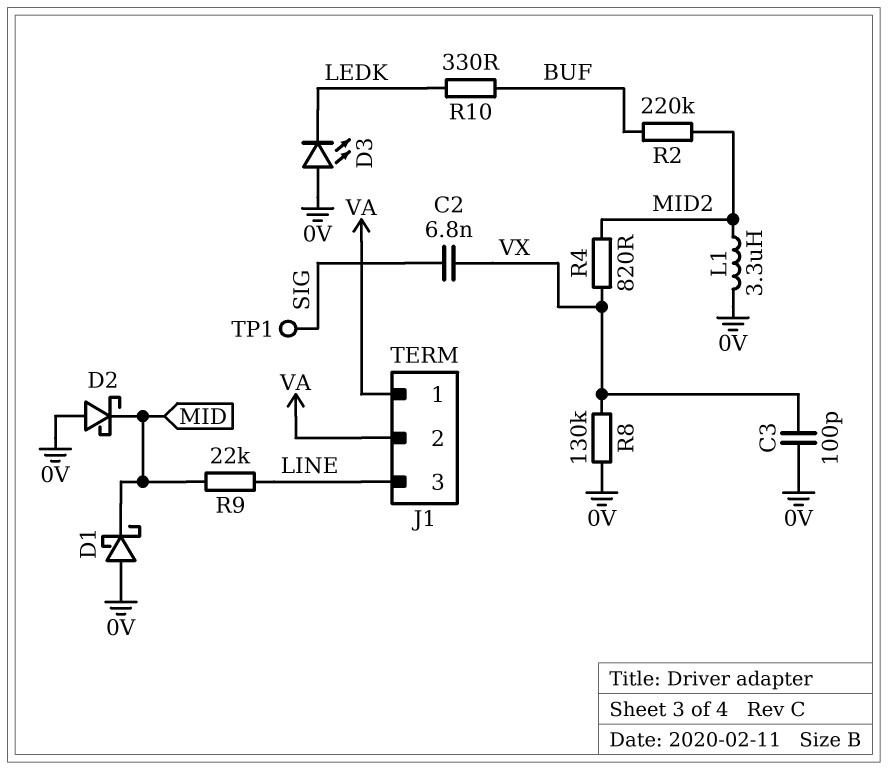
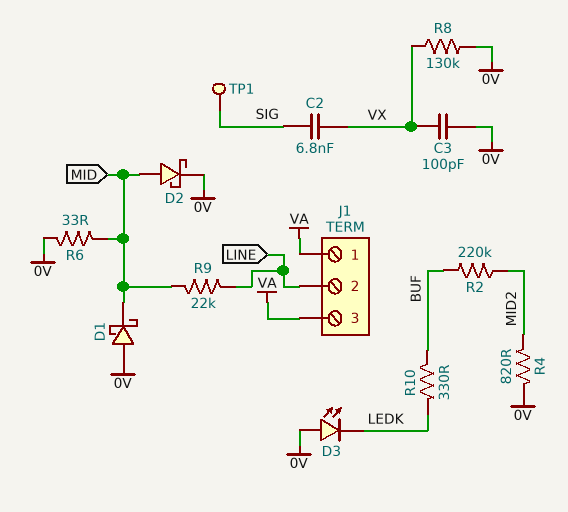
D2: schottky (A 0V, K MID) -> schottky (A MID, K 0V)
J1 pin 2: VA -> LINE
J1 pin 3: LINE -> VA
L1: 3.3uH (0V, MID2) -> none
R4: 820 (MID2, VX) -> 820 (0V, MID2)
R6: none -> 33 (0V, MID)

